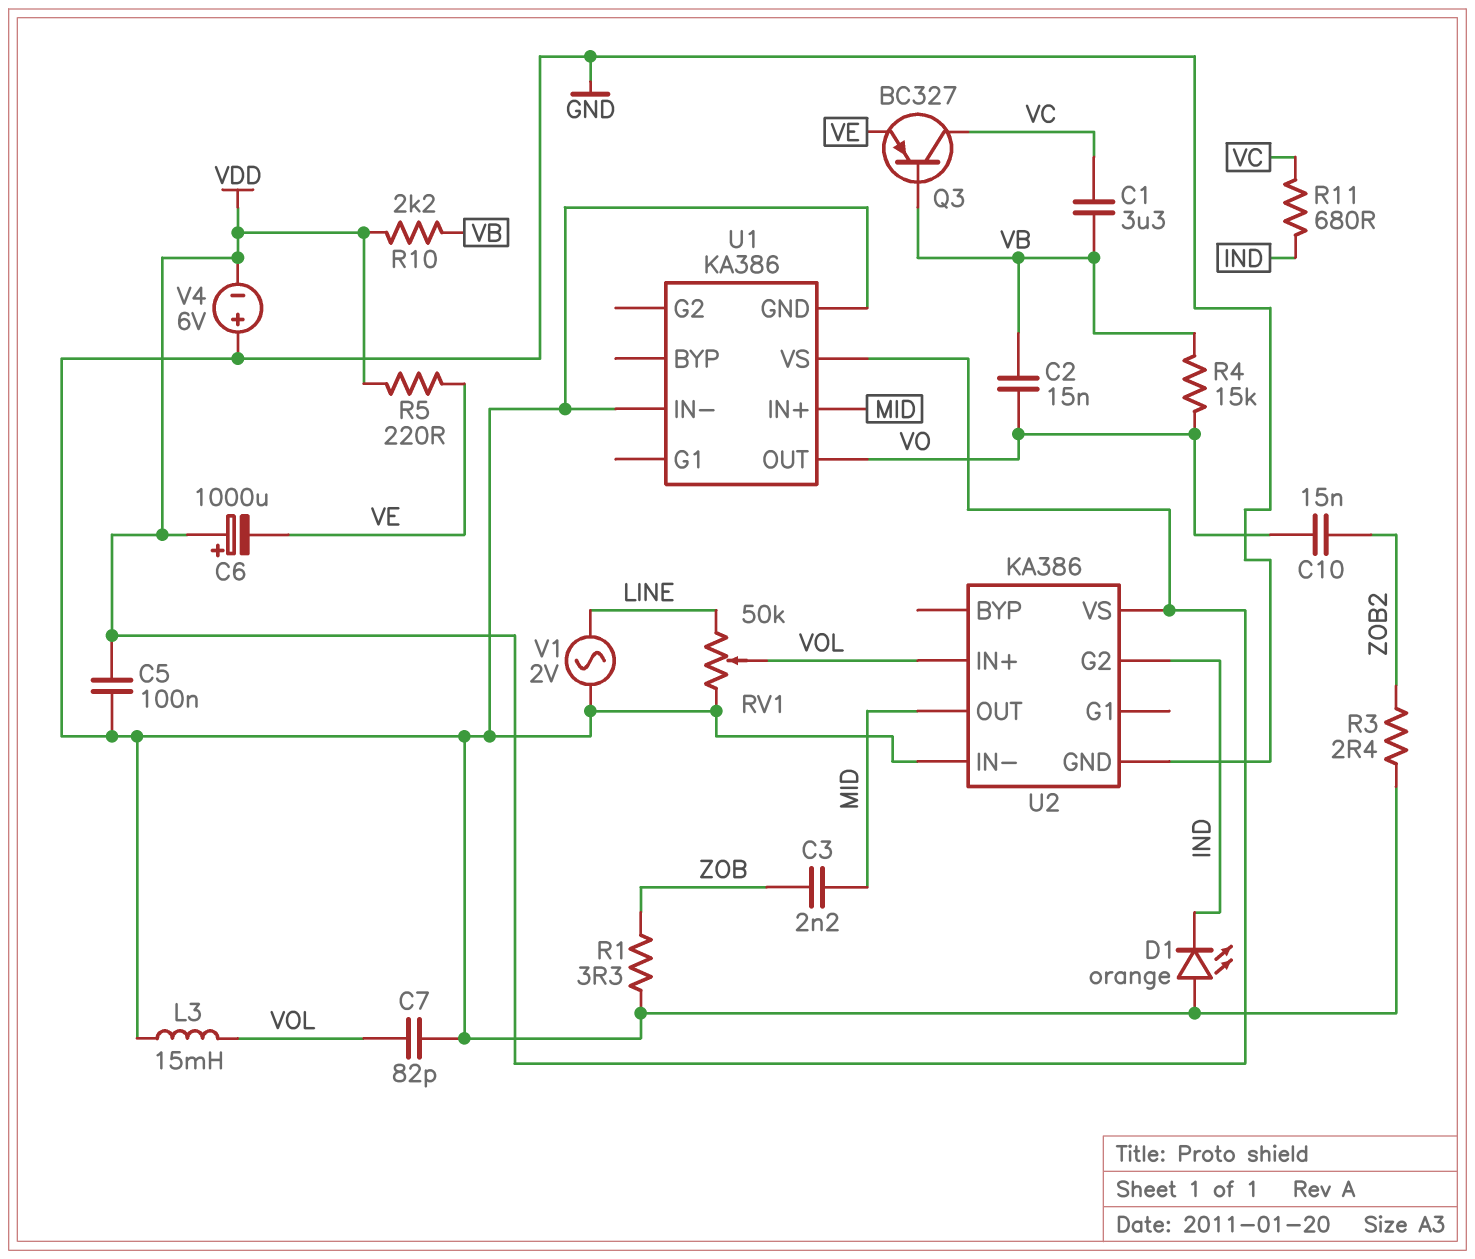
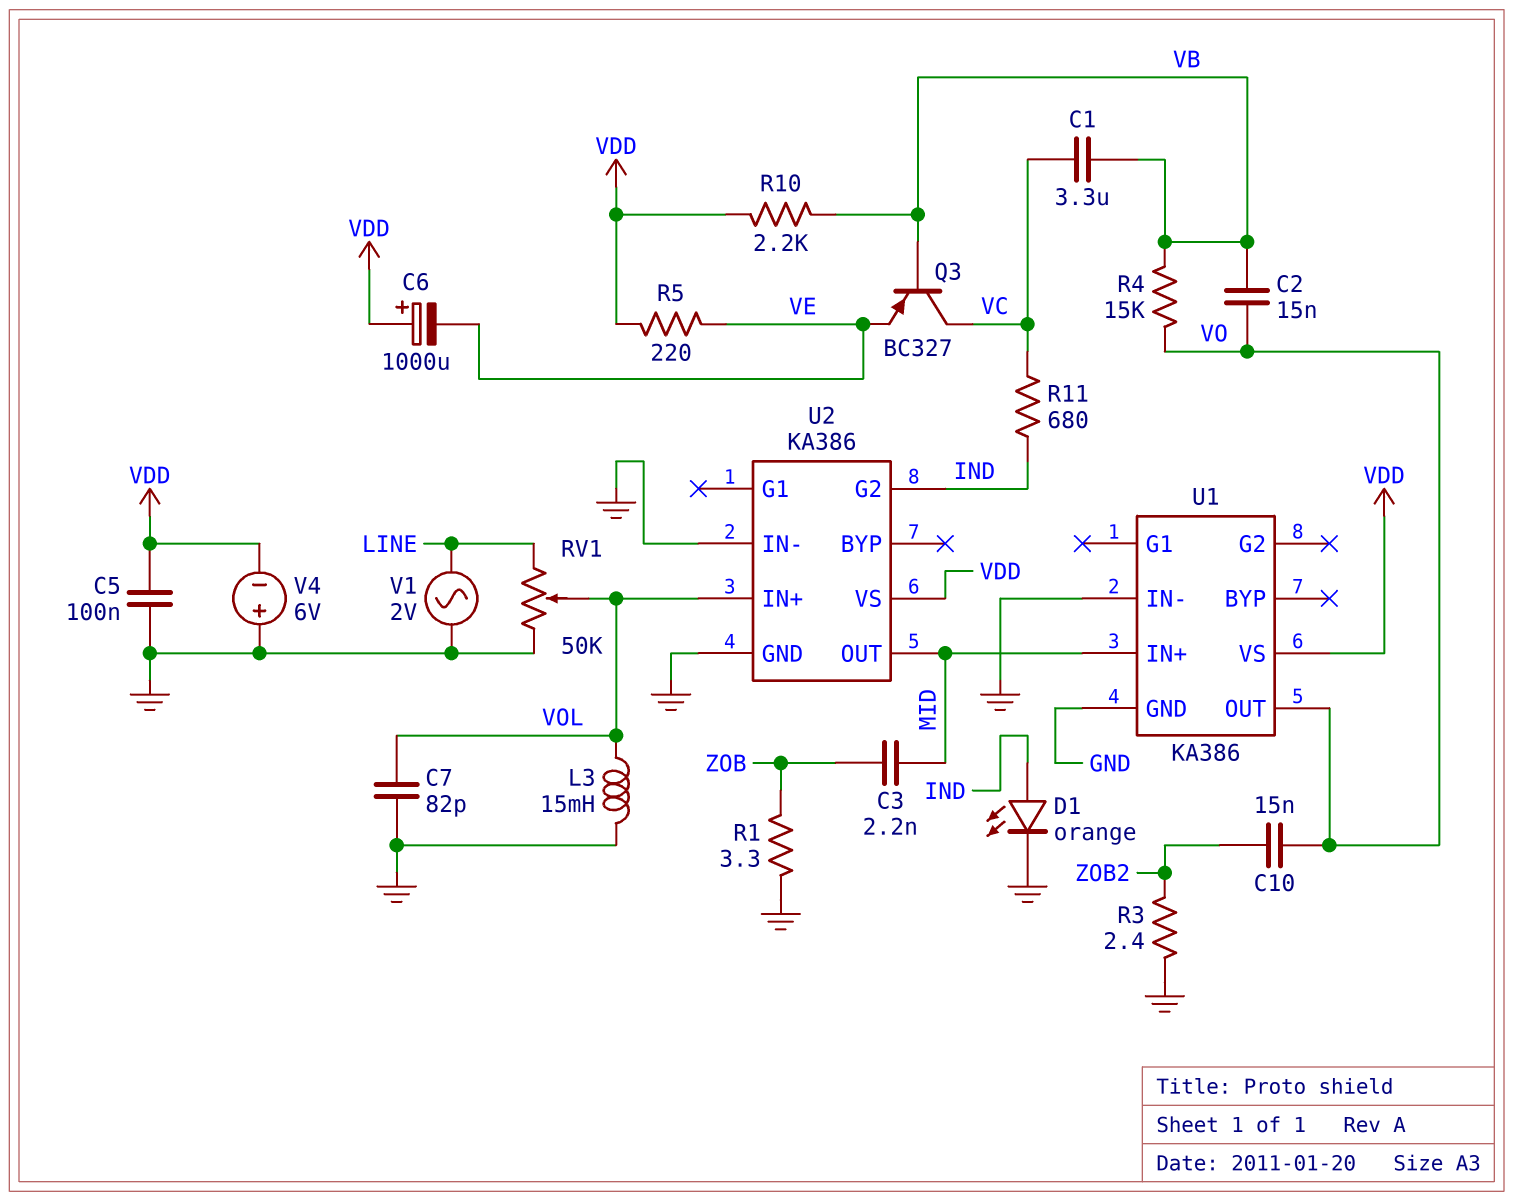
D1: LED orange (A GND, K IND) -> LED orange (A IND, K GND)

